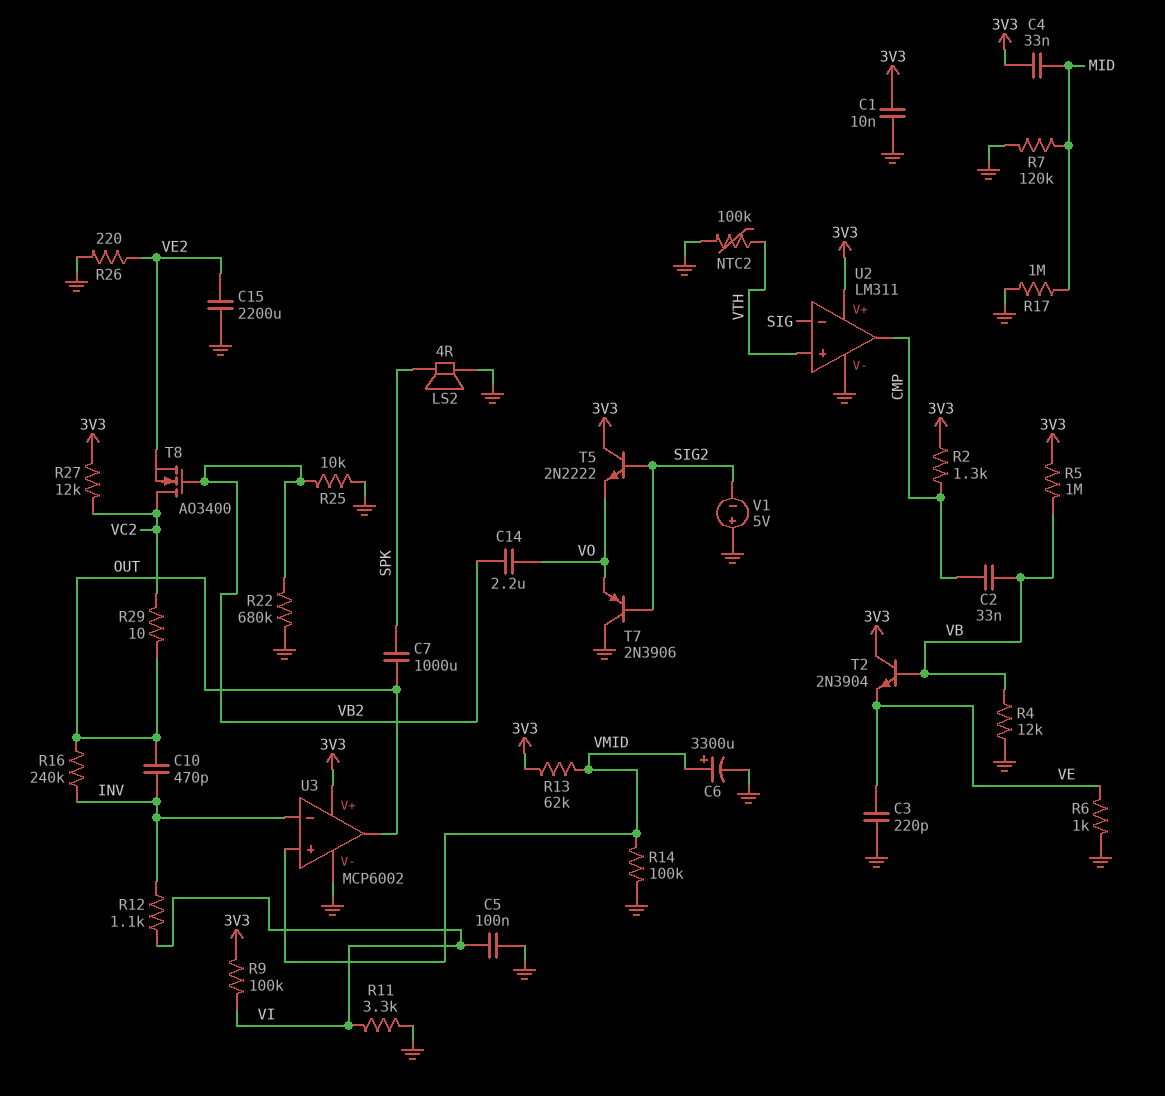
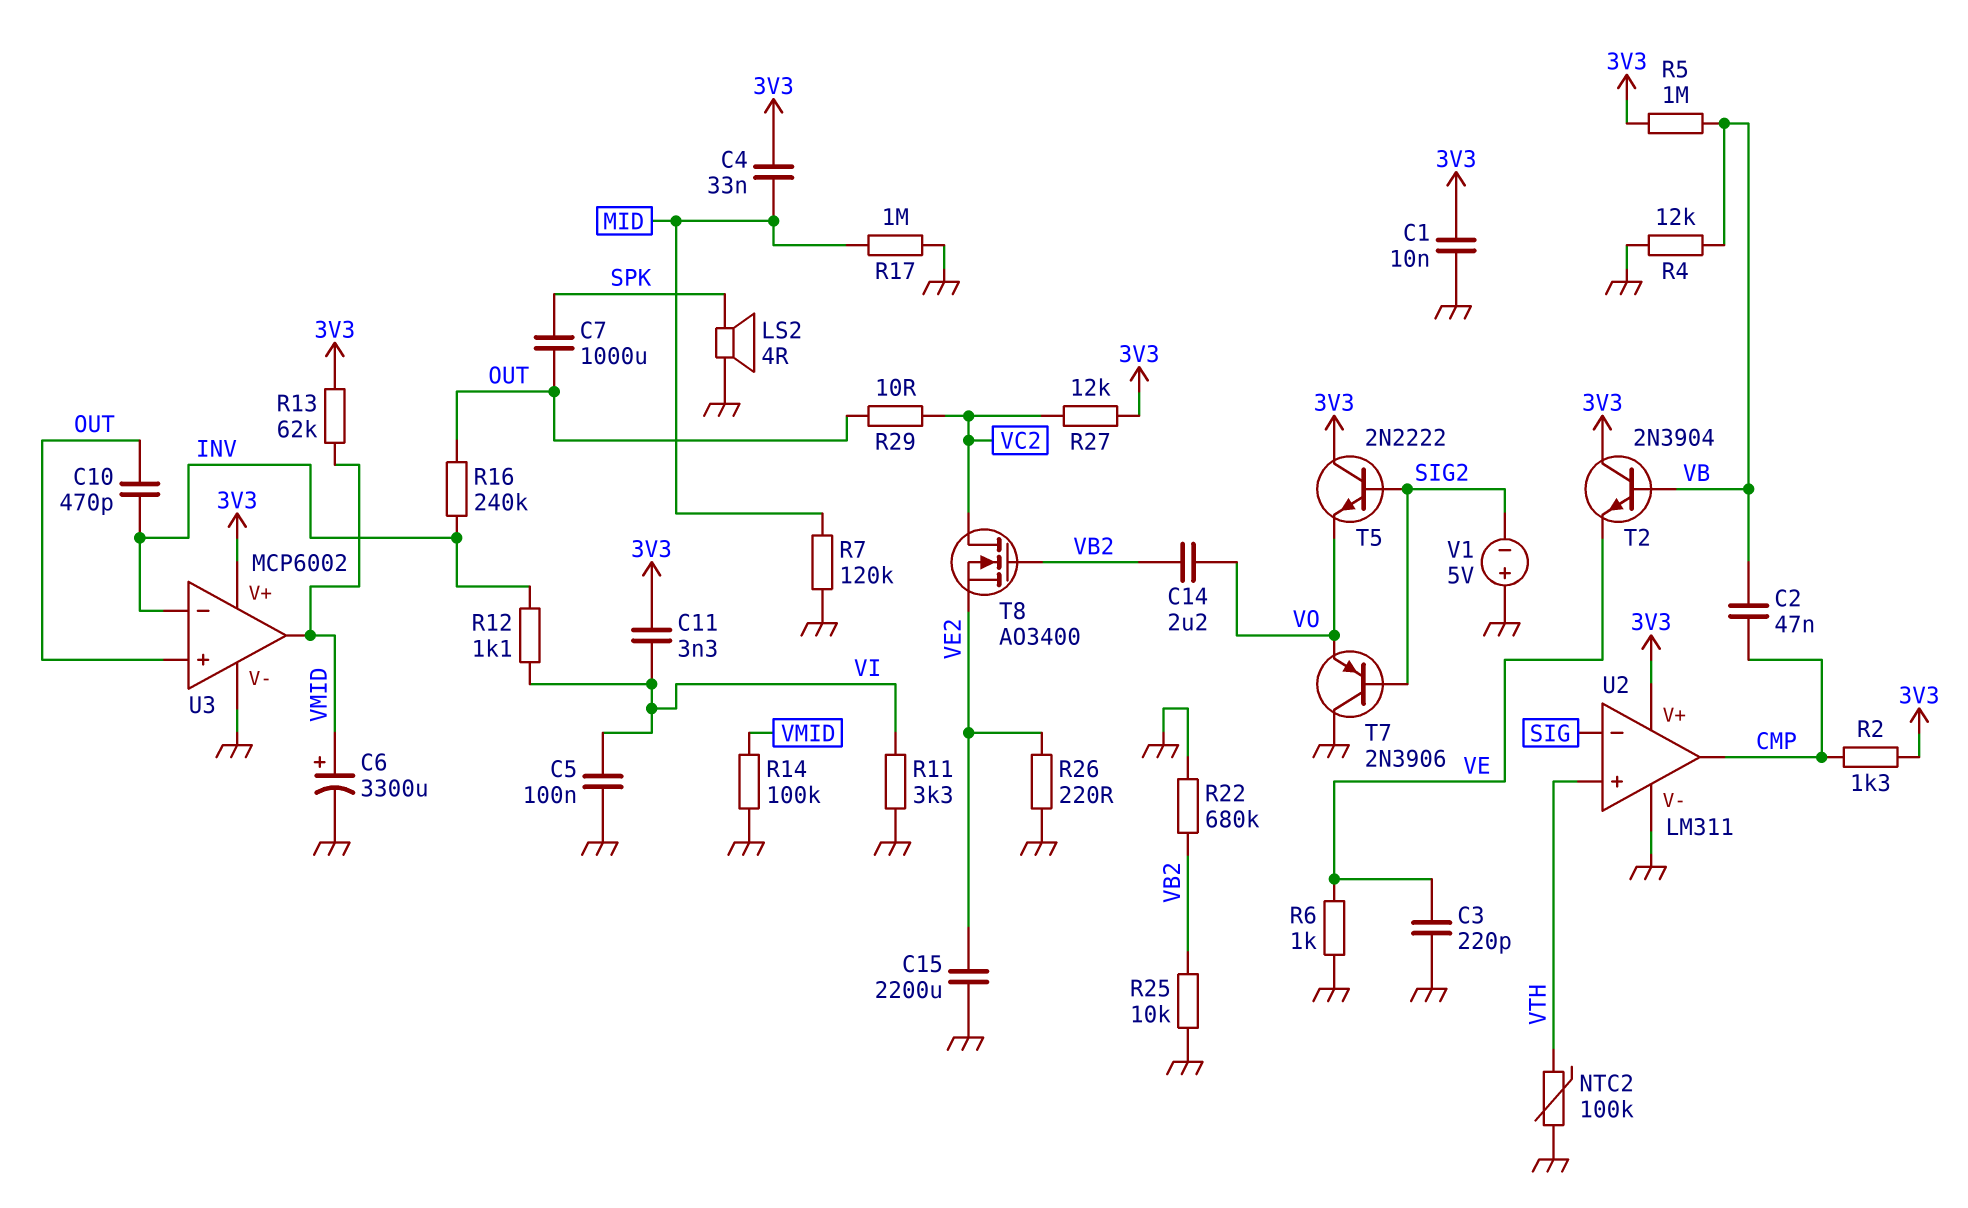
C2: 33nF (CMP, VB) -> 47nF (CMP, VB)
C11: none -> 3.3nF (3V3, VI)
R9: 100k (3V3, VI) -> none
U3 pin in+: VMID -> OUT
U3 pin out: OUT -> VMID

